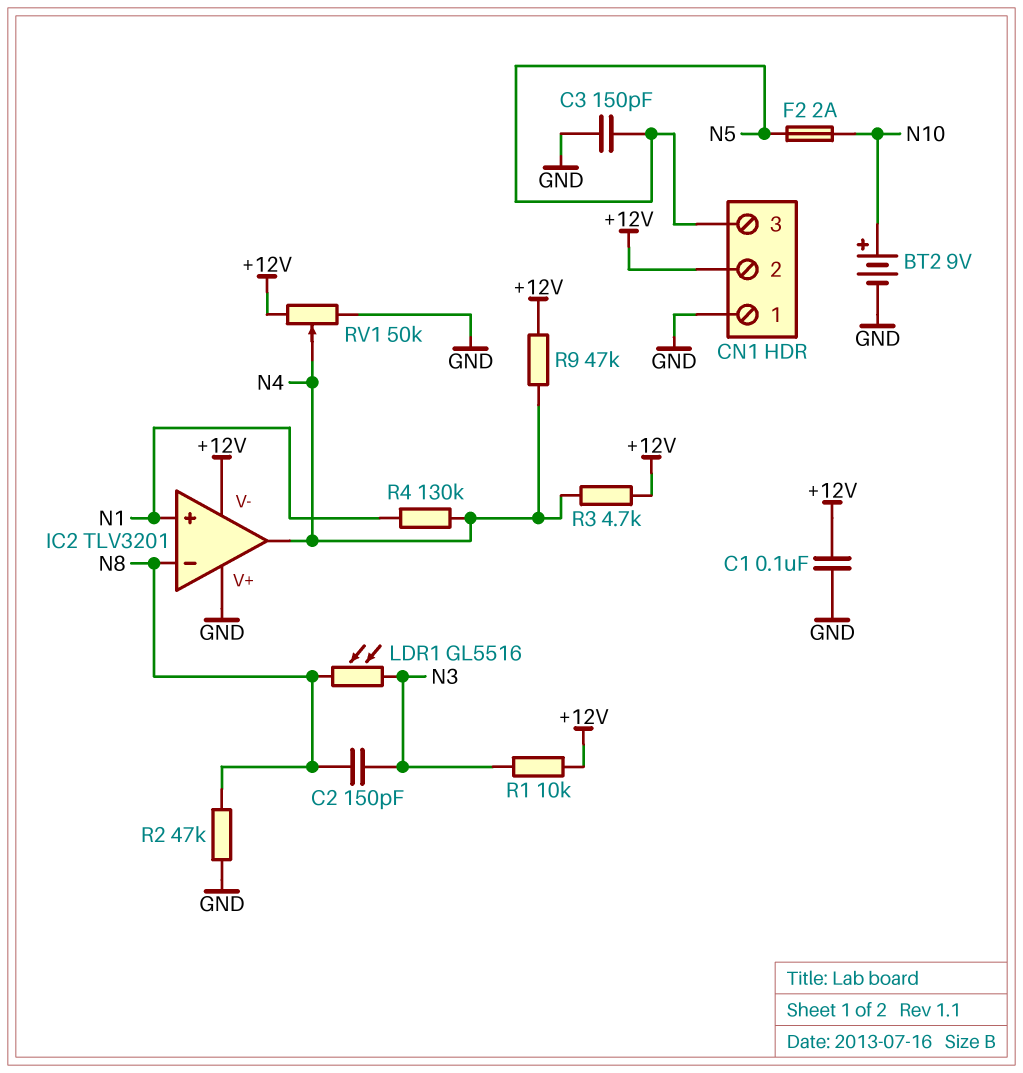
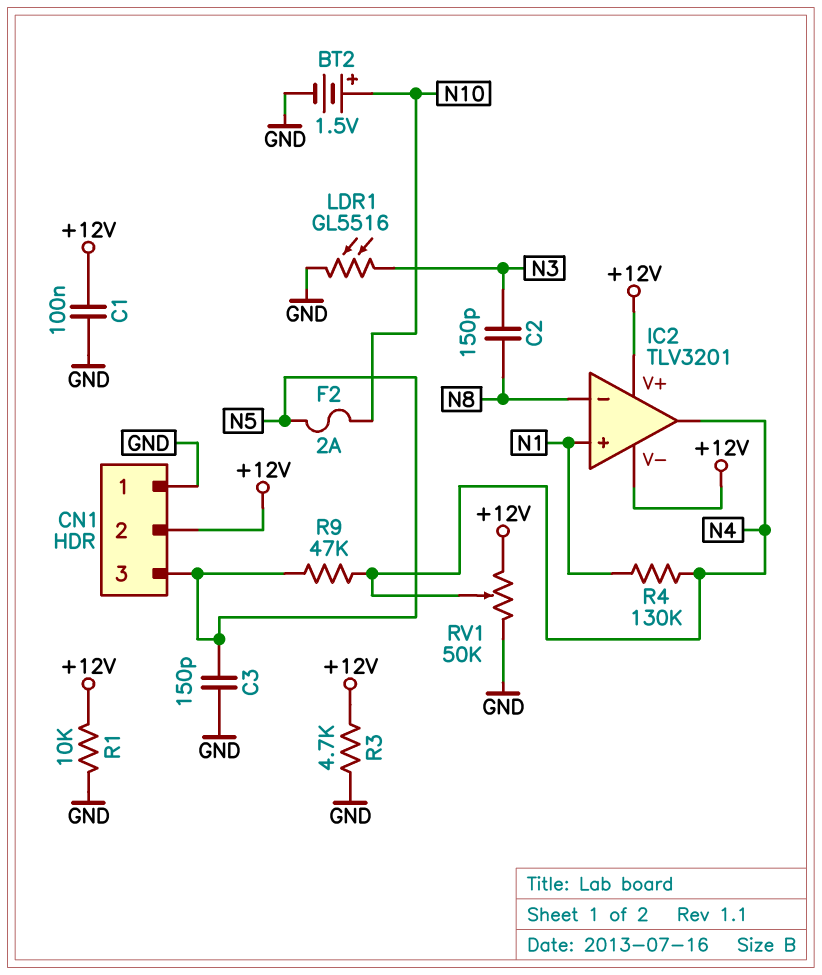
BT2: 9V (plus N10, minus GND) -> 1.5V (plus N10, minus GND)
IC2 pin V+: GND -> +12V
LDR1: GL5516 (N3, N8) -> GL5516 (GND, N3)
R1: 10k (+12V, N3) -> 10k (+12V, GND)
R2: 47k (GND, N8) -> none
R3: 4.7k (+12V, N4) -> 4.7k (+12V, GND)
R9: 47k (+12V, N4) -> 47k (N4, N5)

